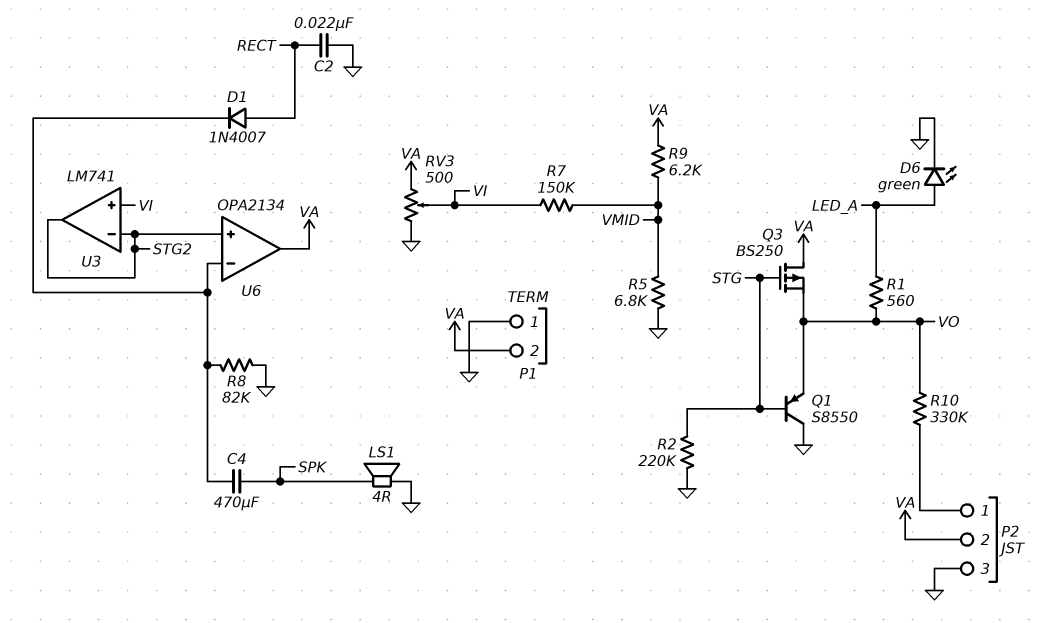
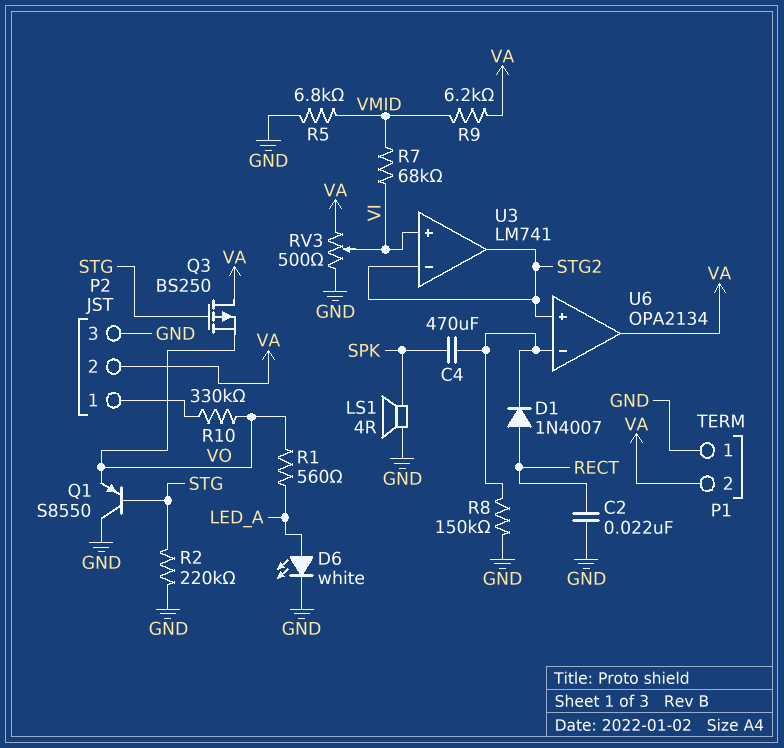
D6: LED green (A LED_A, K GND) -> LED white (A LED_A, K GND)
R7: 150k (VI, VMID) -> 68k (VI, VMID)
R8: 82k (GND, U6/in-) -> 150k (GND, U6/in-)

